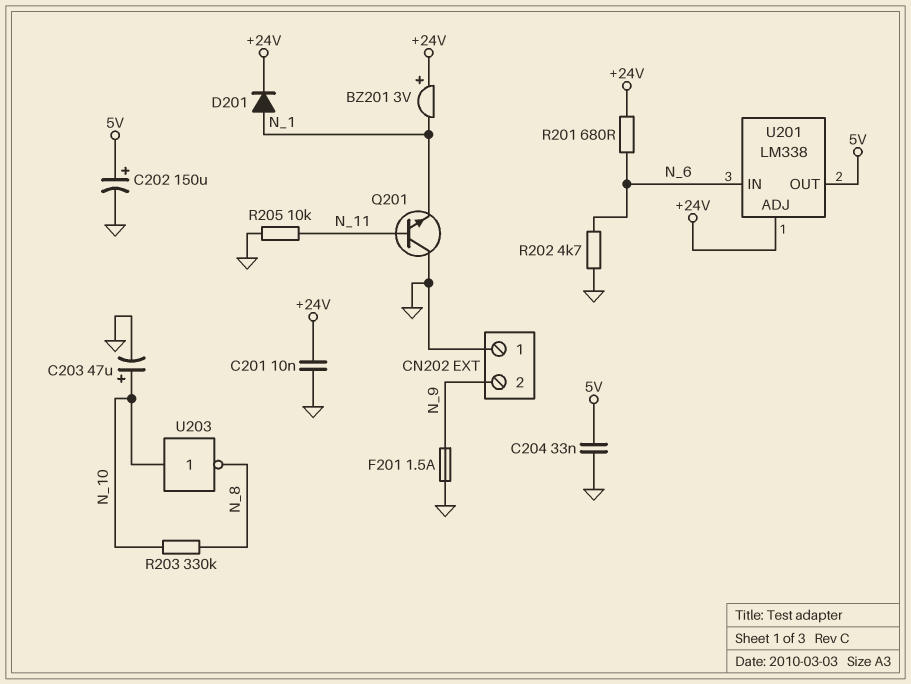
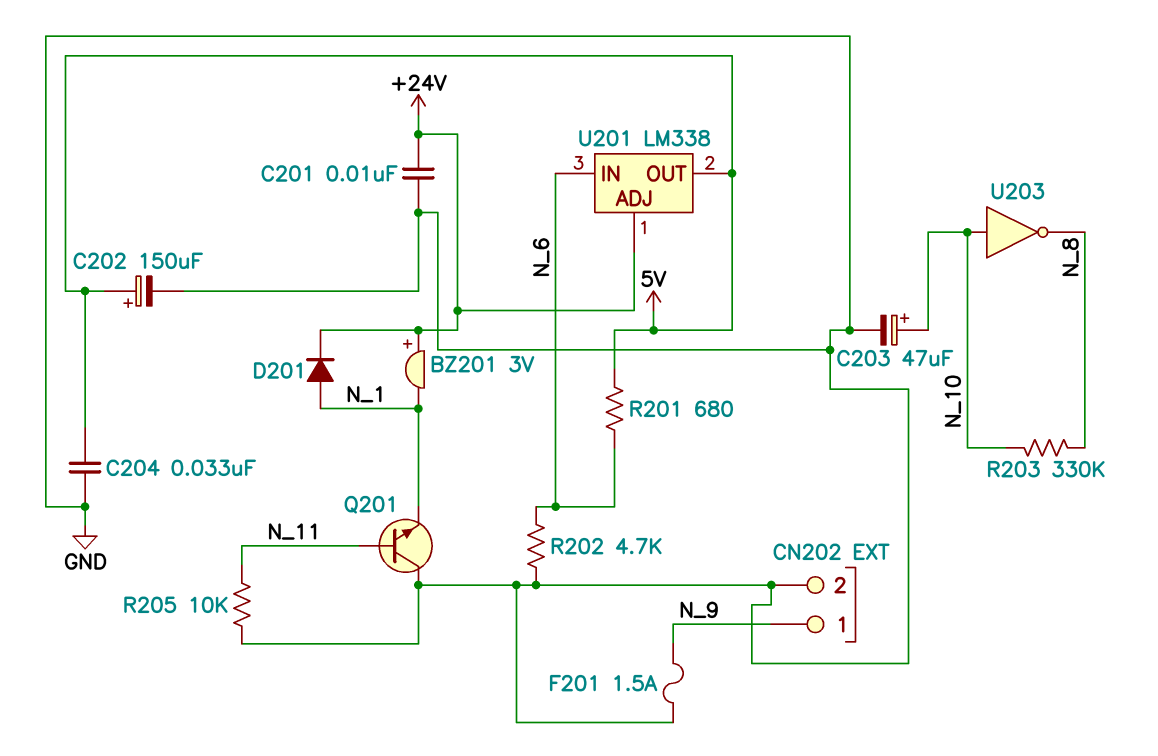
CN202 pin 1: GND -> N_9
CN202 pin 2: N_9 -> GND
R201: 680 (+24V, N_6) -> 680 (5V, N_6)

